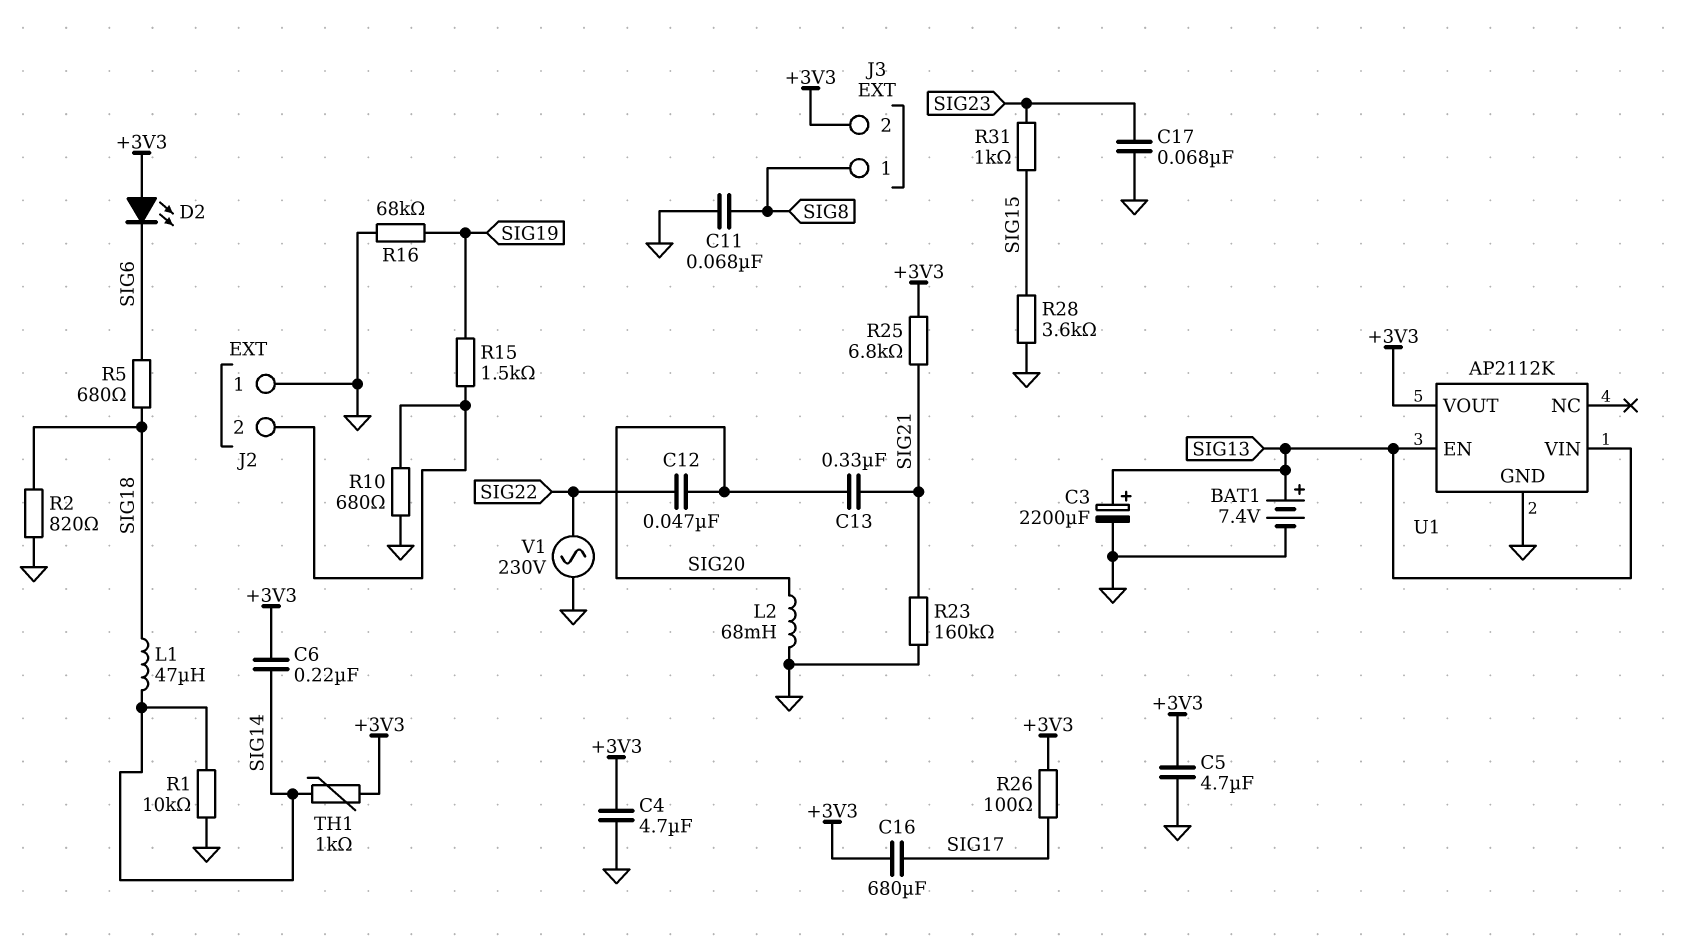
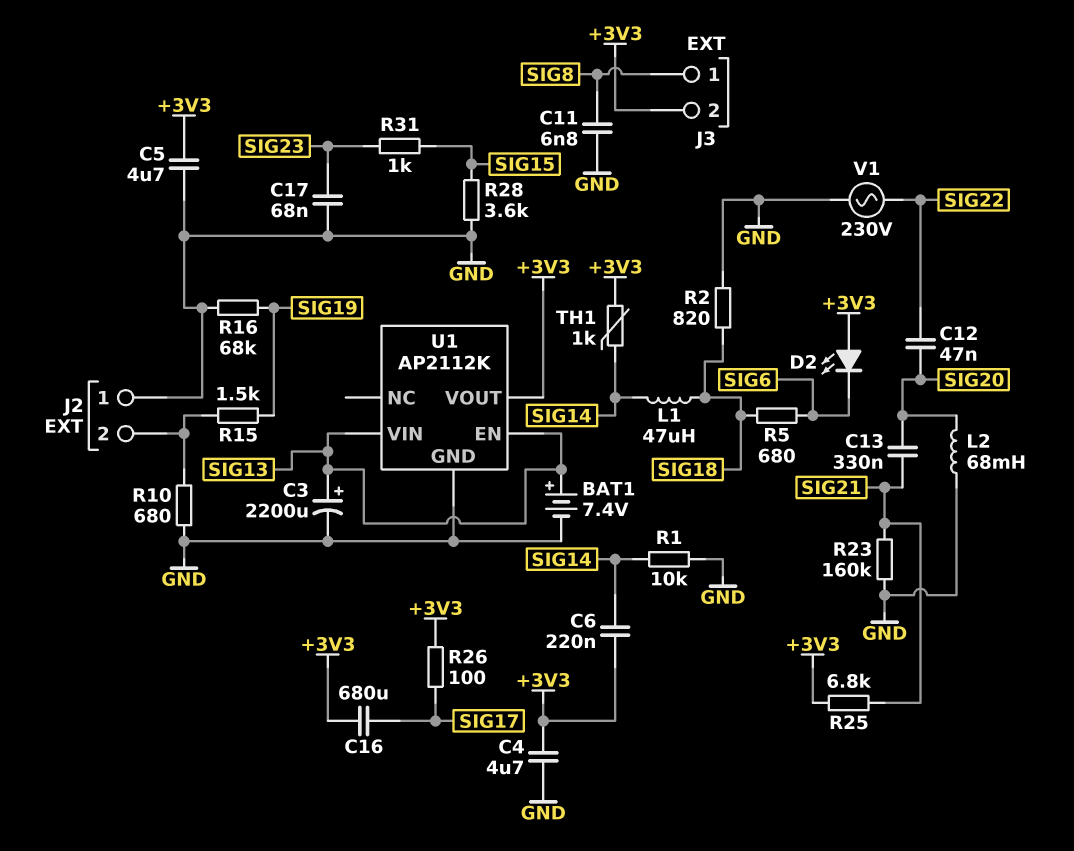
C11: 68nF (GND, SIG8) -> 6.8nF (GND, SIG8)

